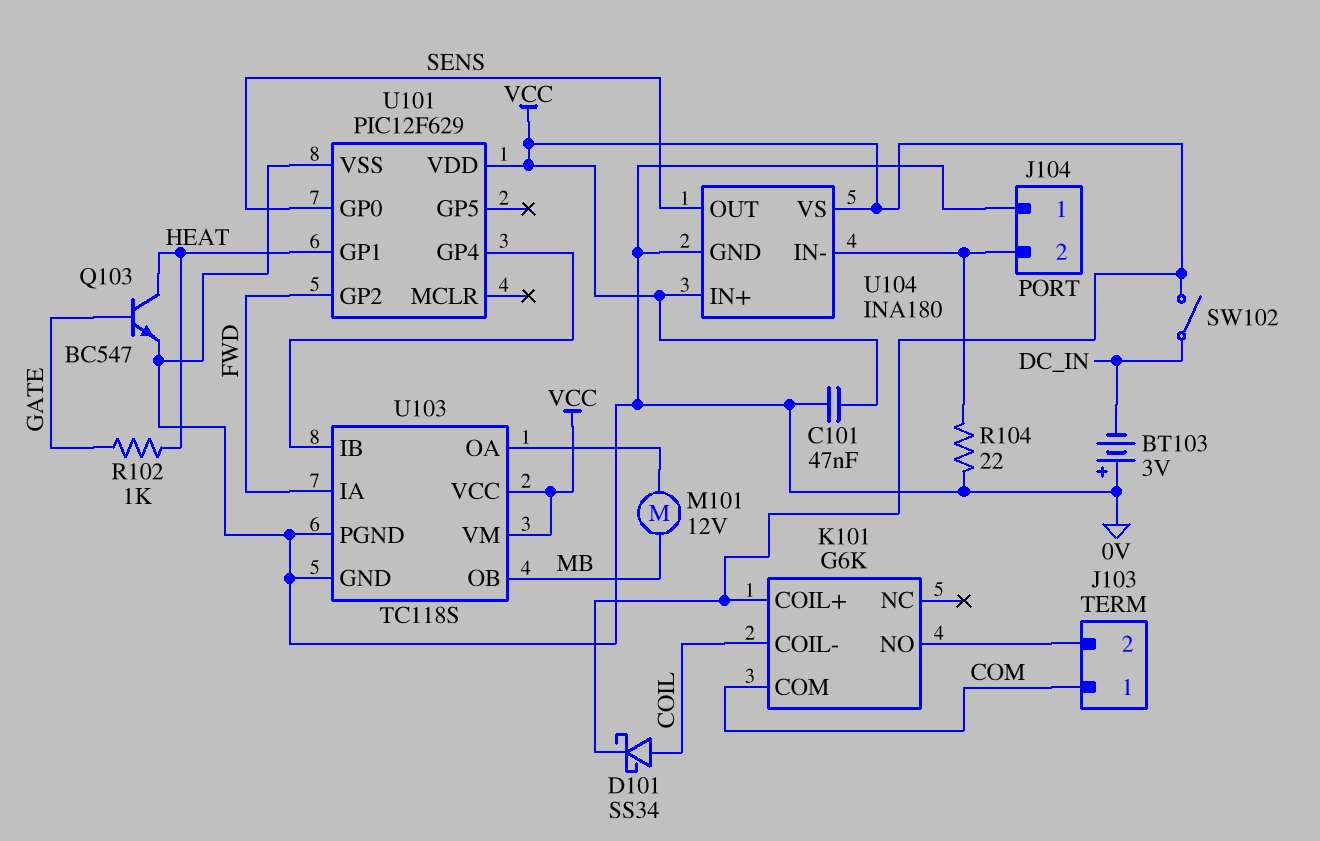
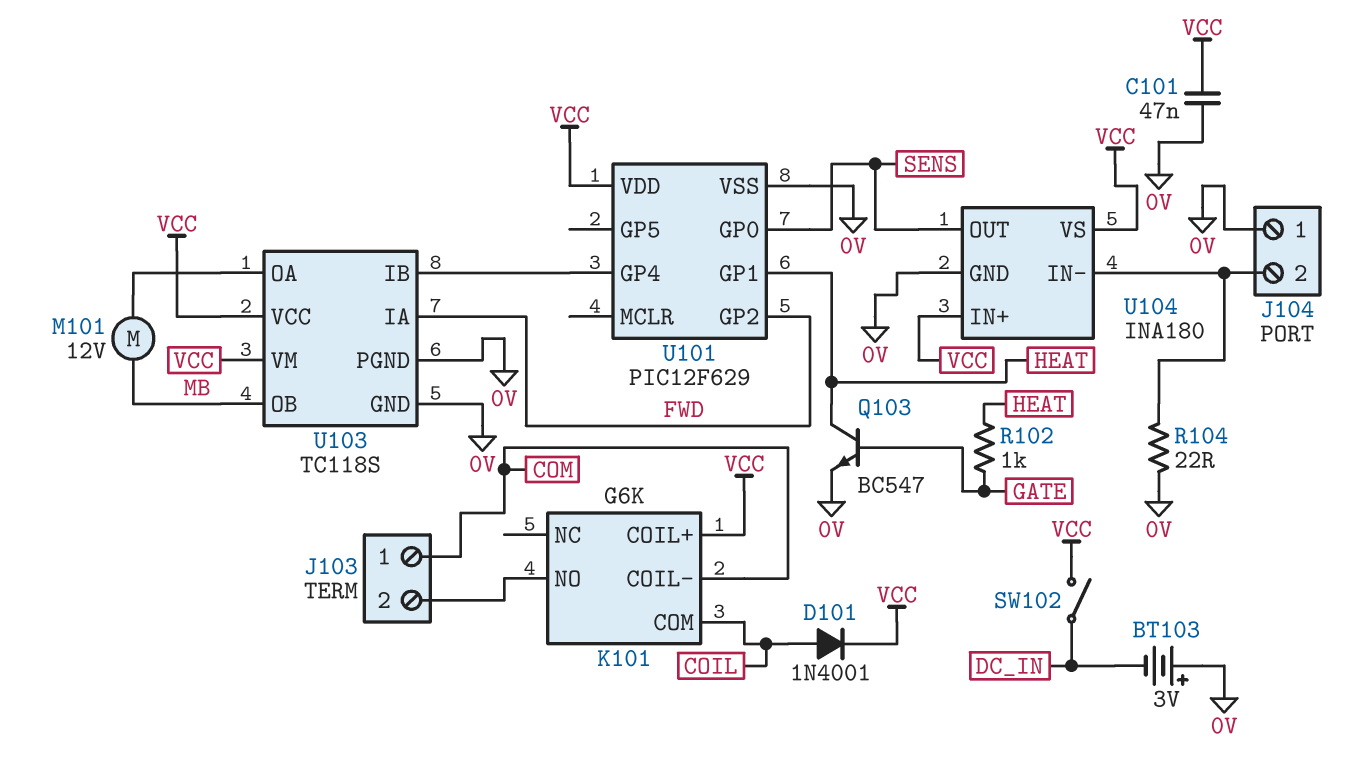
D101: schottky SS34 (A COIL, K VCC) -> diode 1N4001 (A COIL, K VCC)
K101 pin COIL-: COIL -> COM
K101 pin COM: COM -> COIL

